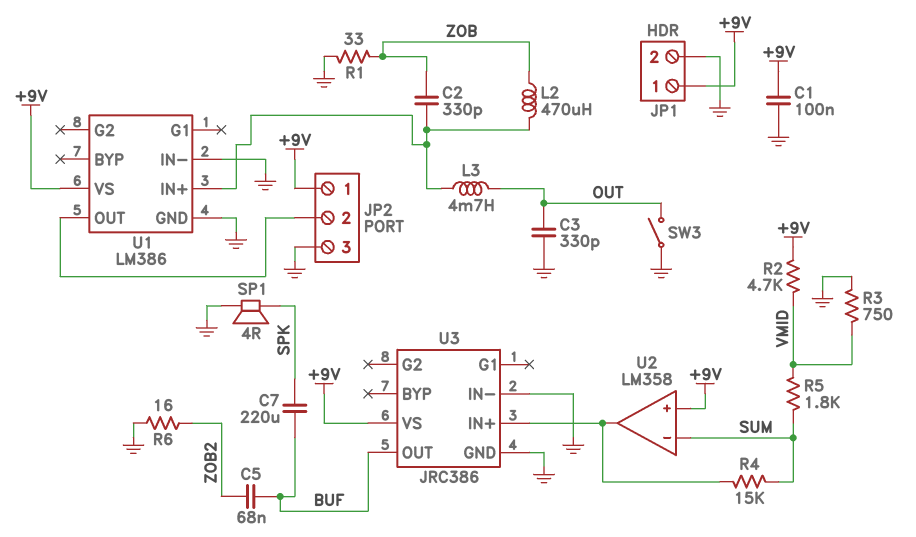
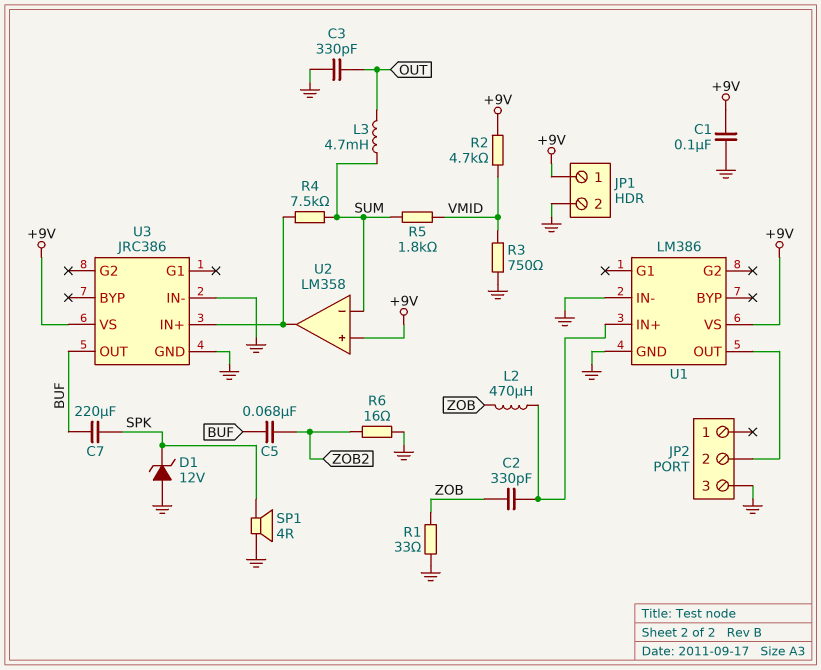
D1: none -> zener 12V (A GND, K SPK)
JP2 pin 1: +9V -> none
L3: 4.7mH (OUT, U1/IN+) -> 4.7mH (OUT, SUM)
R4: 15k (SUM, U2/out) -> 7.5k (SUM, U2/out)
SW3: switch (GND, OUT) -> none

